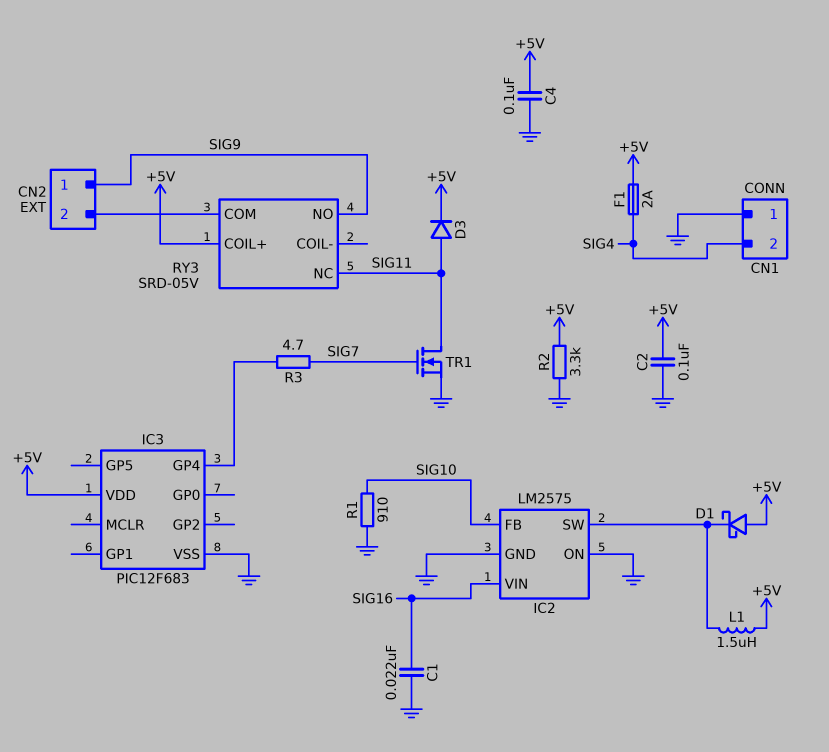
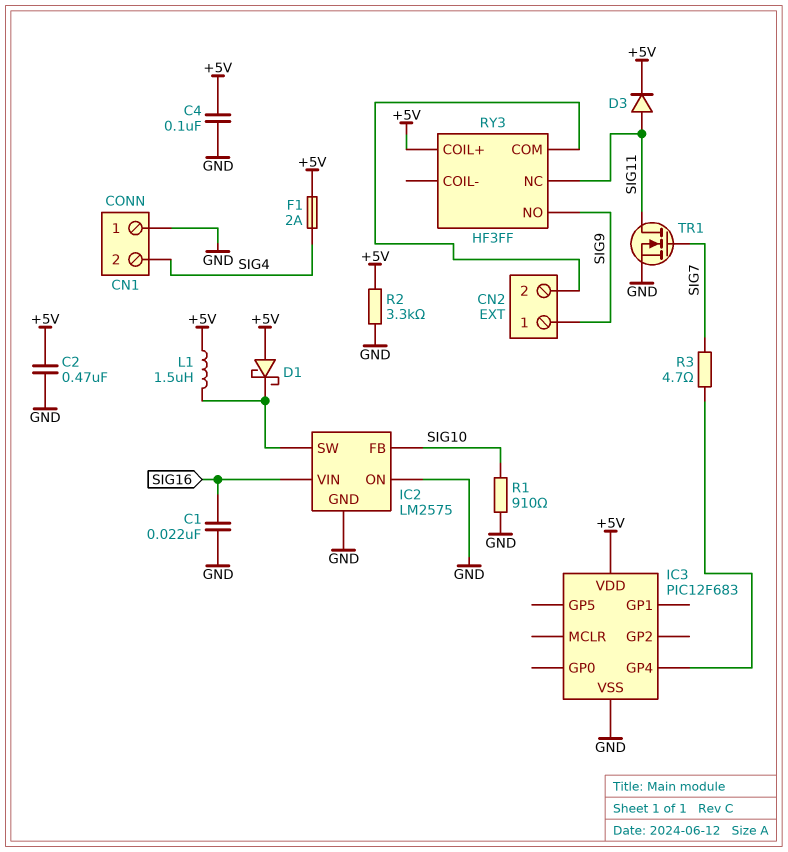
C2: 100nF (+5V, GND) -> 470nF (+5V, GND)
RY3: SRD-05V -> HF3FF

